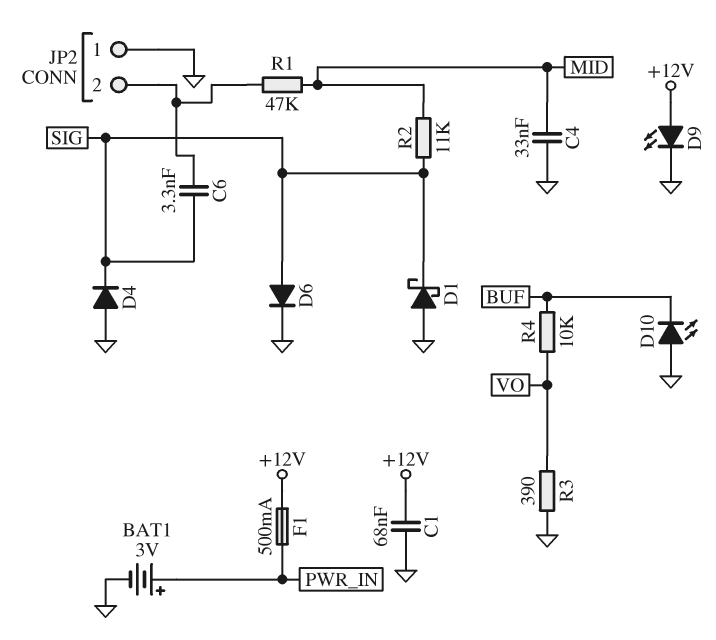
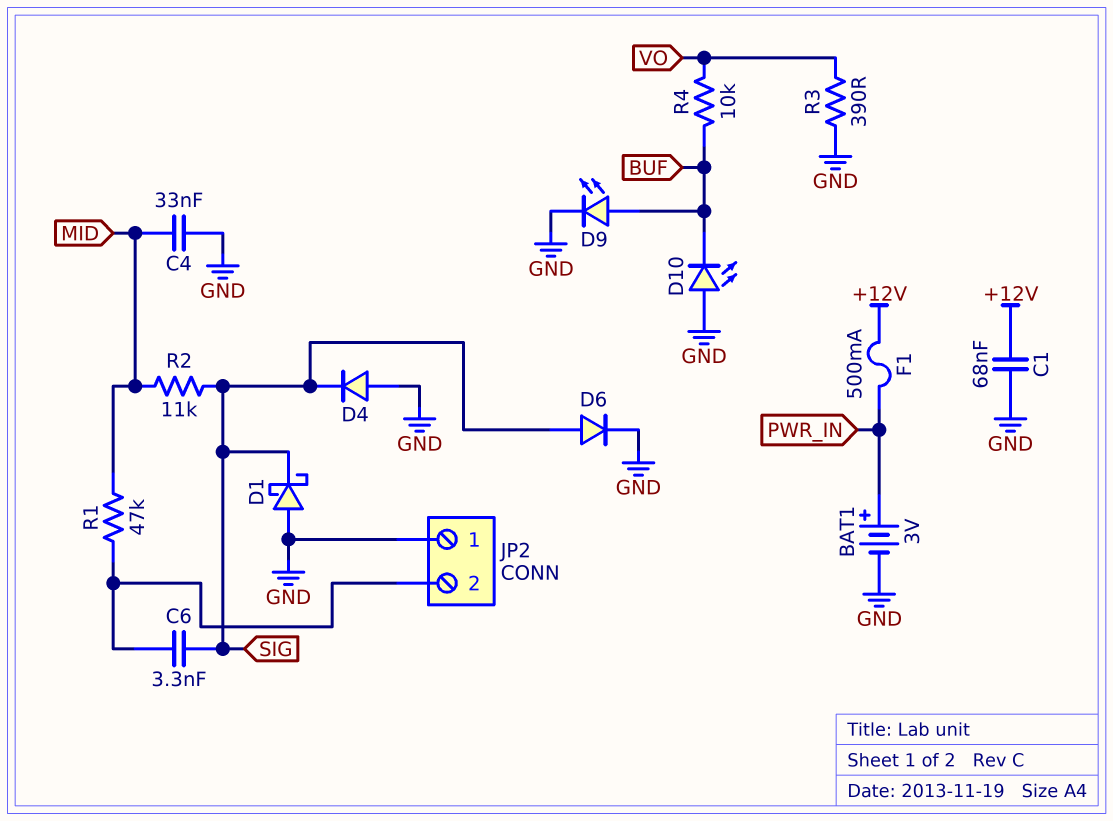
D9: LED (A +12V, K GND) -> LED (A BUF, K GND)

